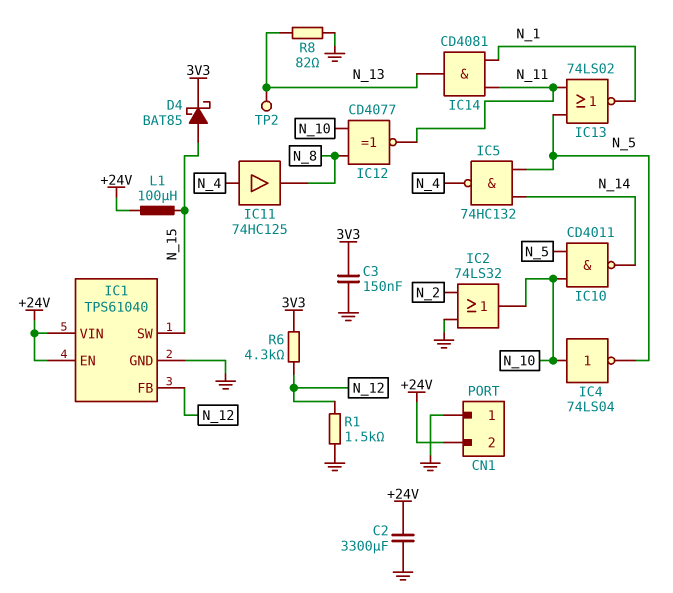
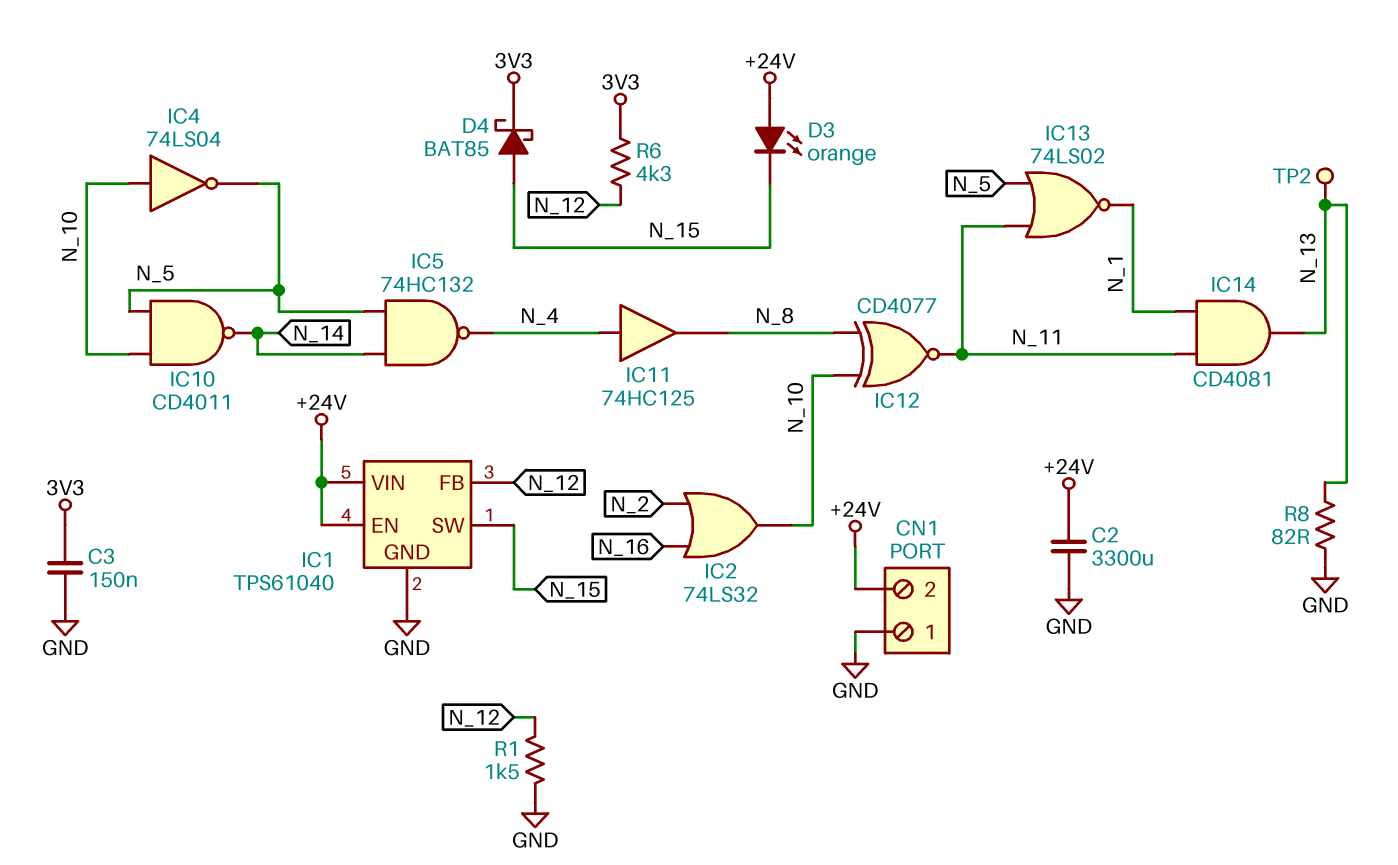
D3: none -> LED orange (A +24V, K N_15)
IC2: OR 74LS32 (in GND, in N_2, out N_10) -> OR 74LS32 (in N_2, in N_16, out N_10)
L1: 100uH (+24V, N_15) -> none

